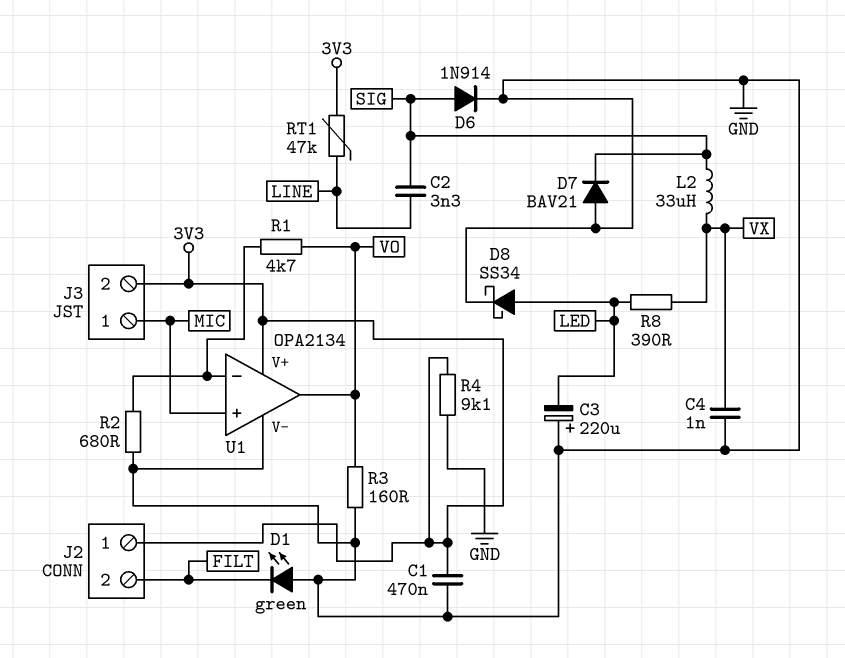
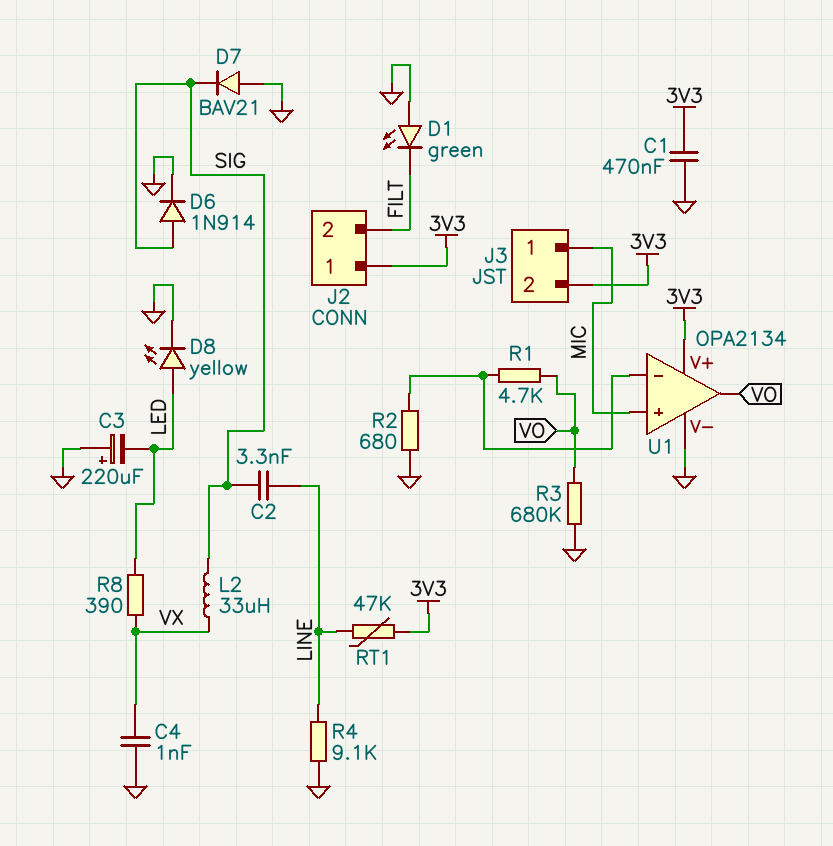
D8: schottky SS34 (A LED, K GND) -> LED yellow (A LED, K GND)
R3: 160 (GND, VO) -> 680k (GND, VO)
R4: 9.1k (3V3, GND) -> 9.1k (GND, LINE)

